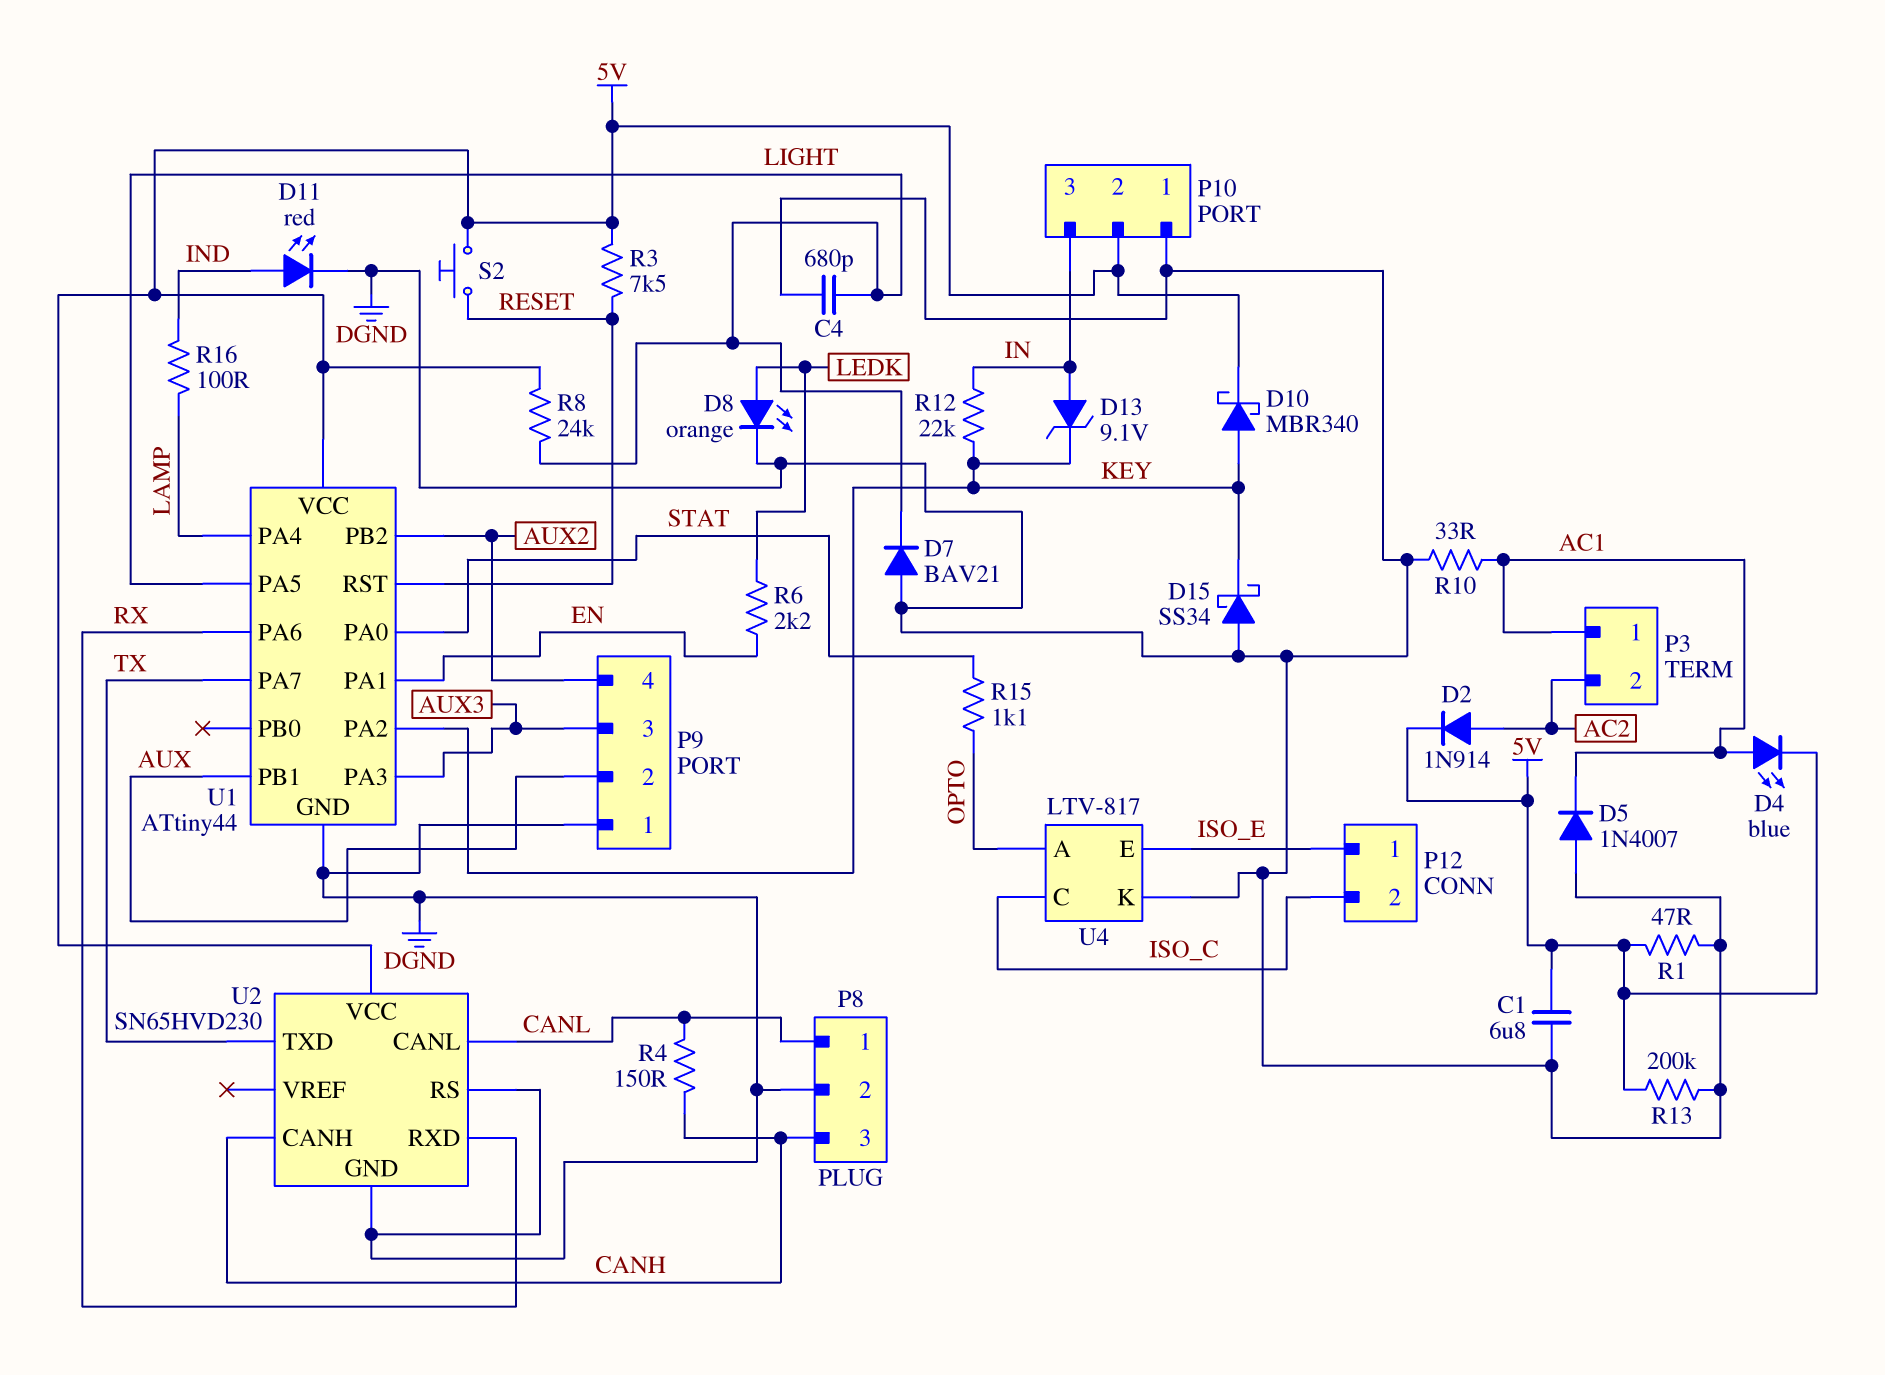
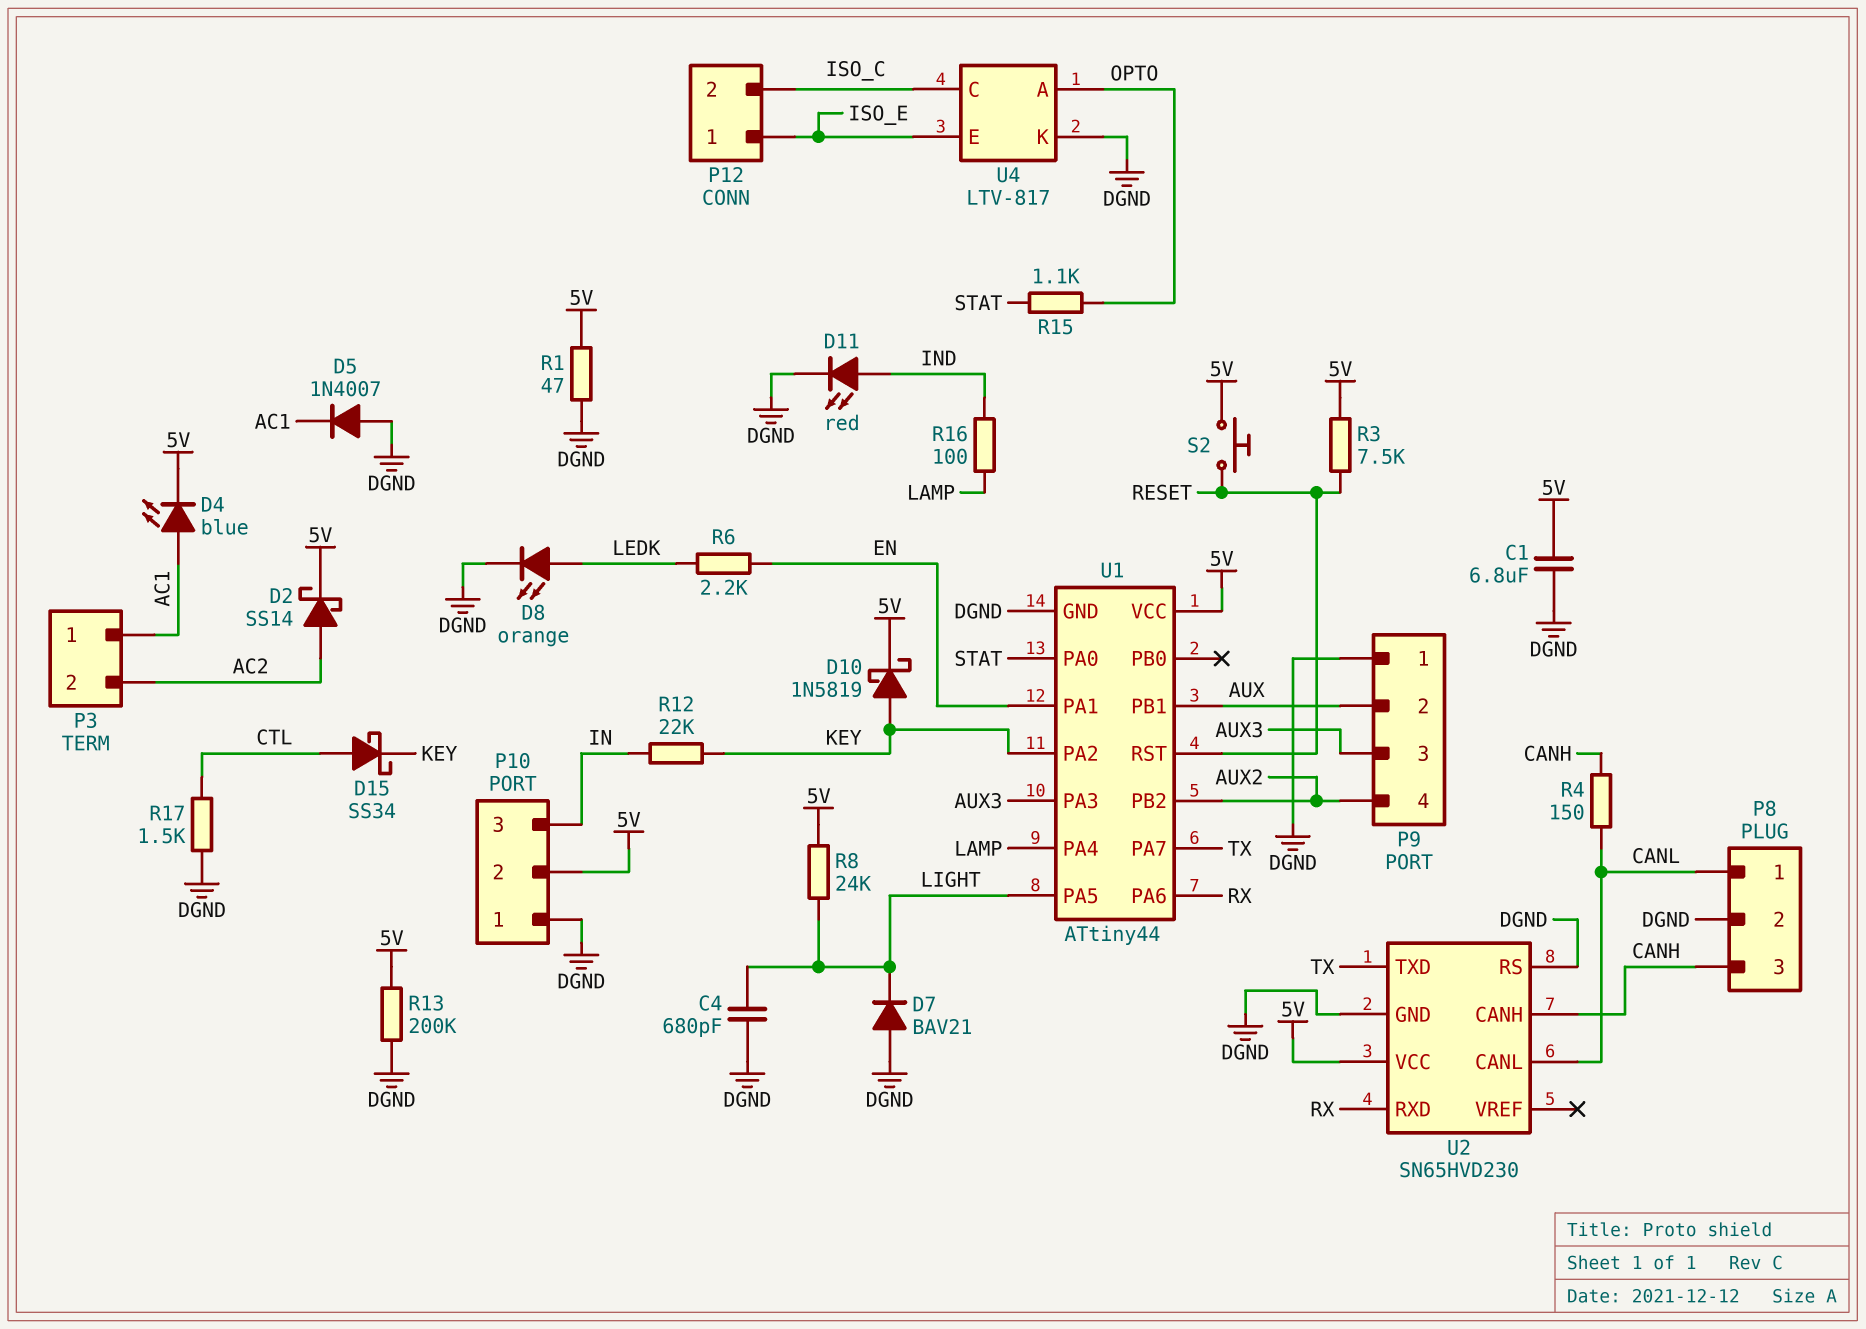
D2: diode 1N914 (A AC2, K 5V) -> schottky SS14 (A AC2, K 5V)
D10: schottky MBR340 (A KEY, K 5V) -> schottky 1N5819 (A KEY, K 5V)
D13: zener 9.1V (A IN, K KEY) -> none
D15: schottky SS34 (A DGND, K KEY) -> schottky SS34 (A CTL, K KEY)
R10: 33 (AC1, DGND) -> none
R17: none -> 1.5k (CTL, DGND)

